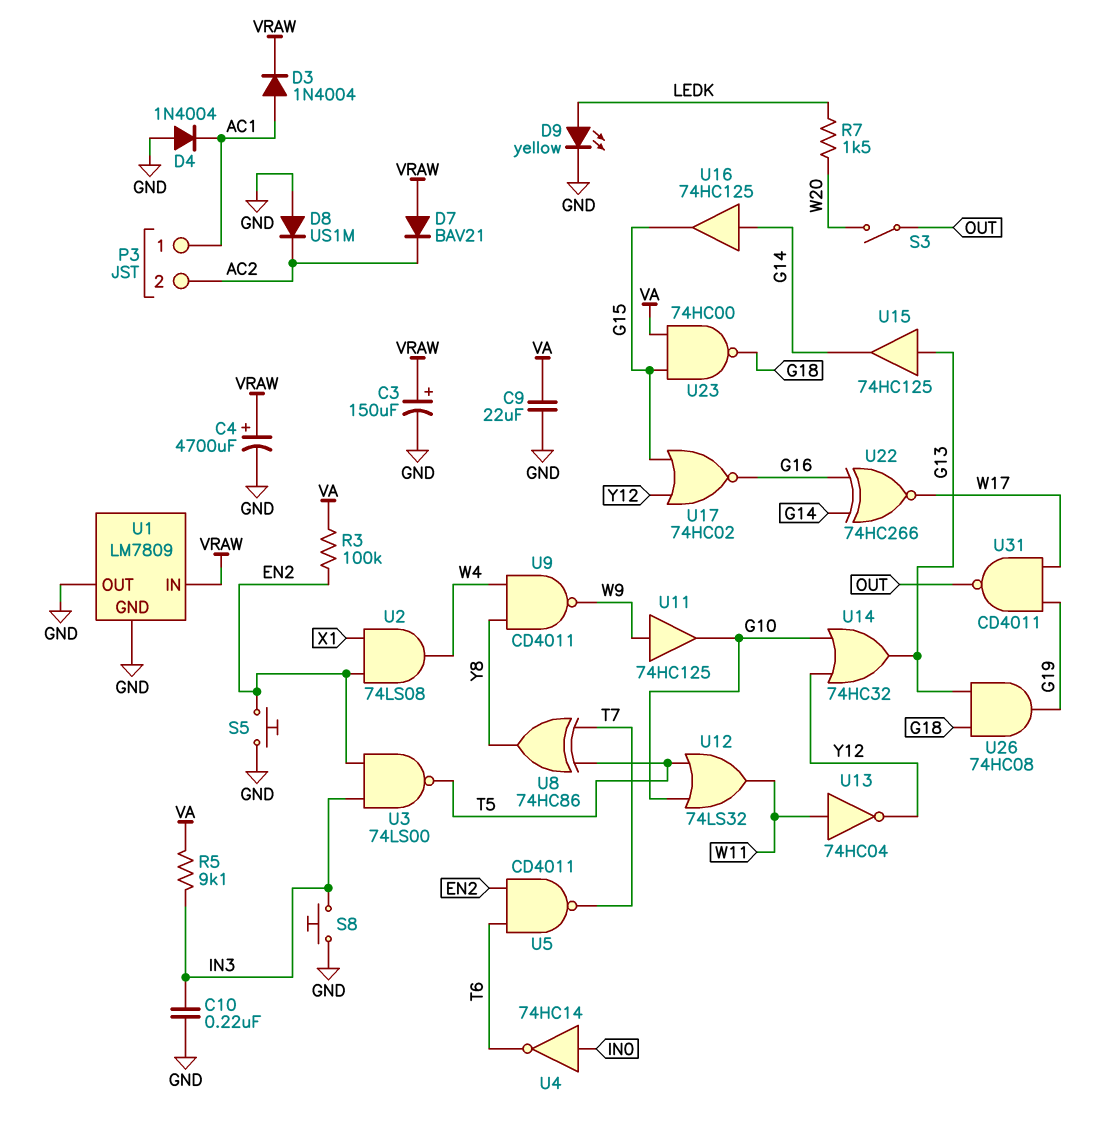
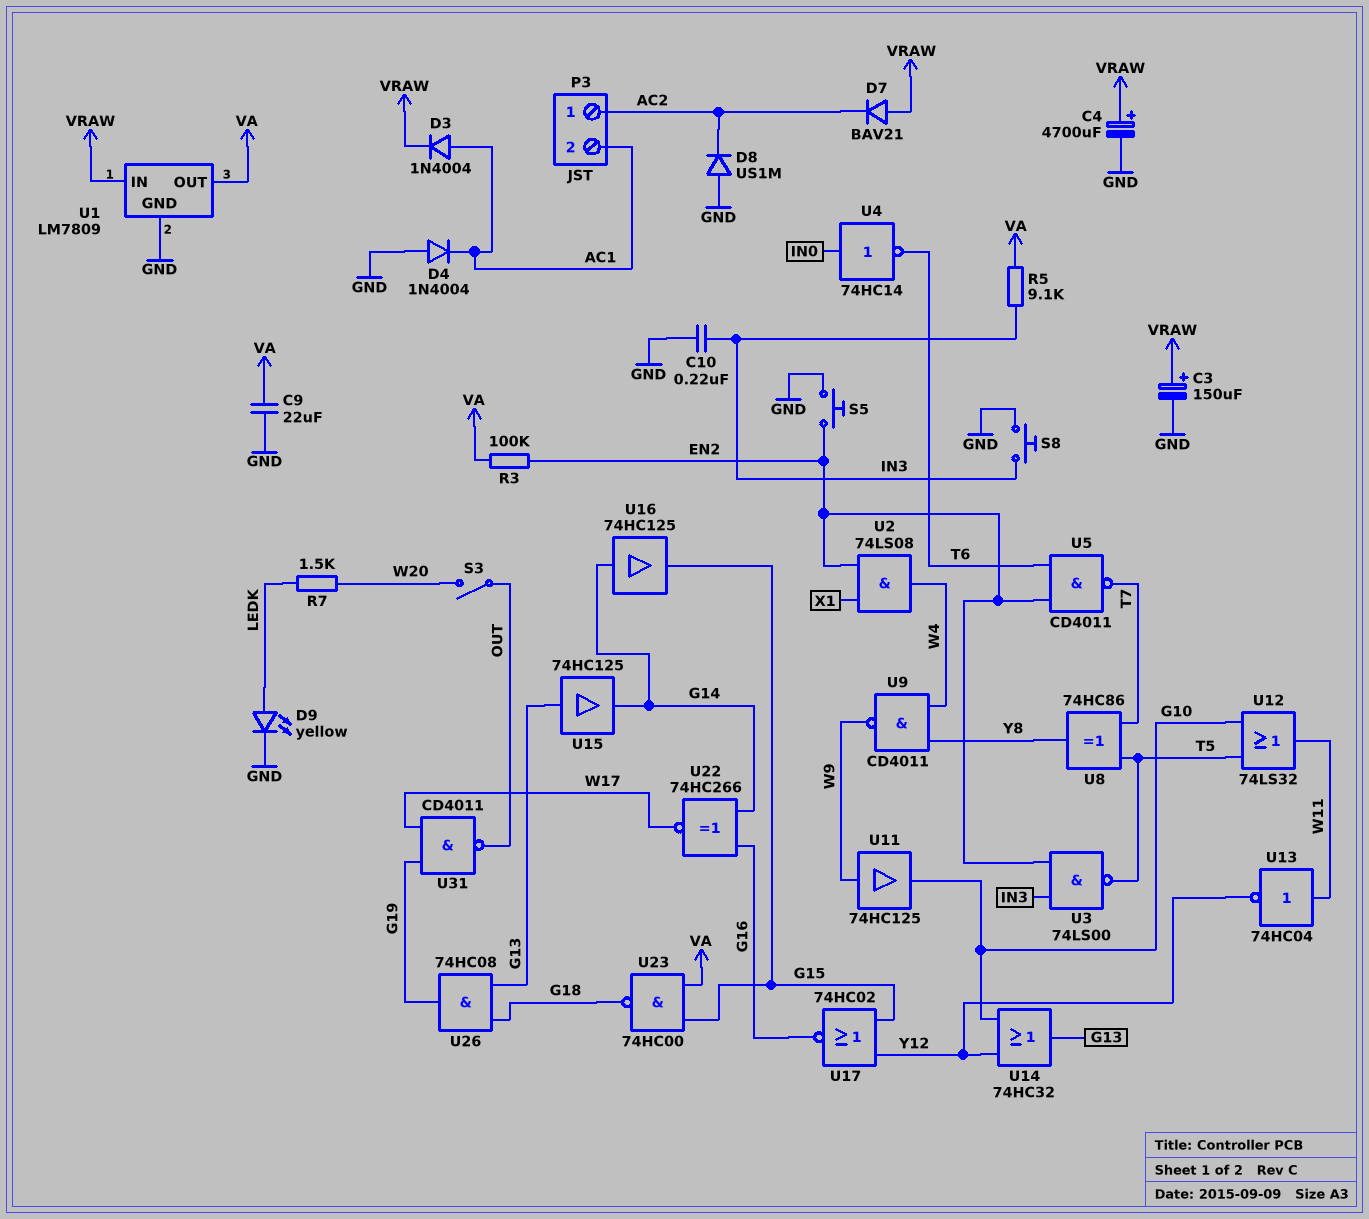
P3 pin 1: AC1 -> AC2
P3 pin 2: AC2 -> AC1
U1 pin OUT: GND -> VA

